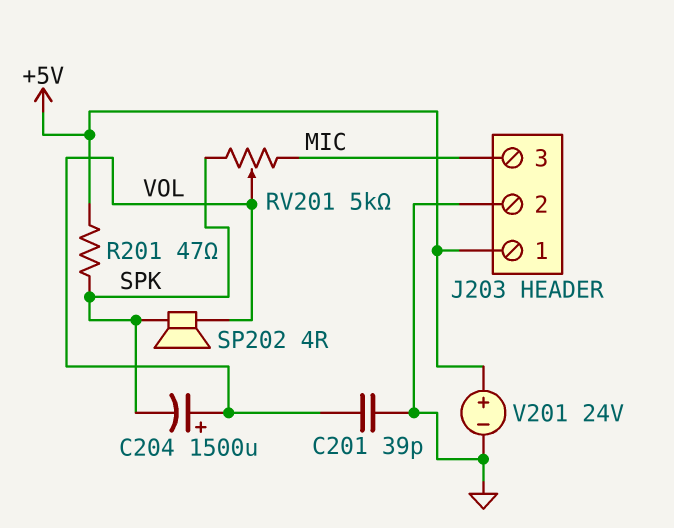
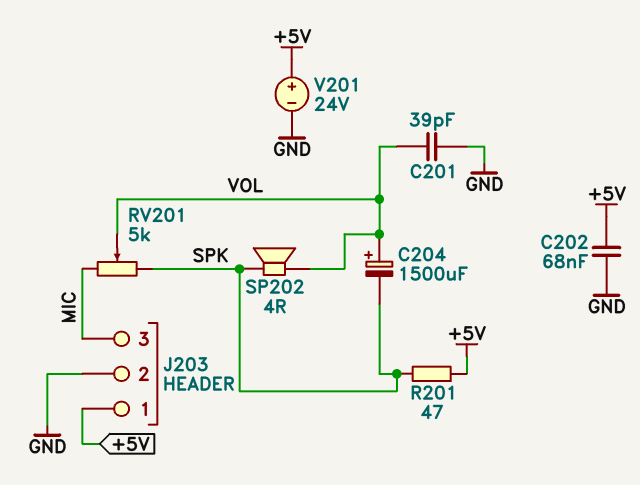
C202: none -> 68nF (+5V, GND)

